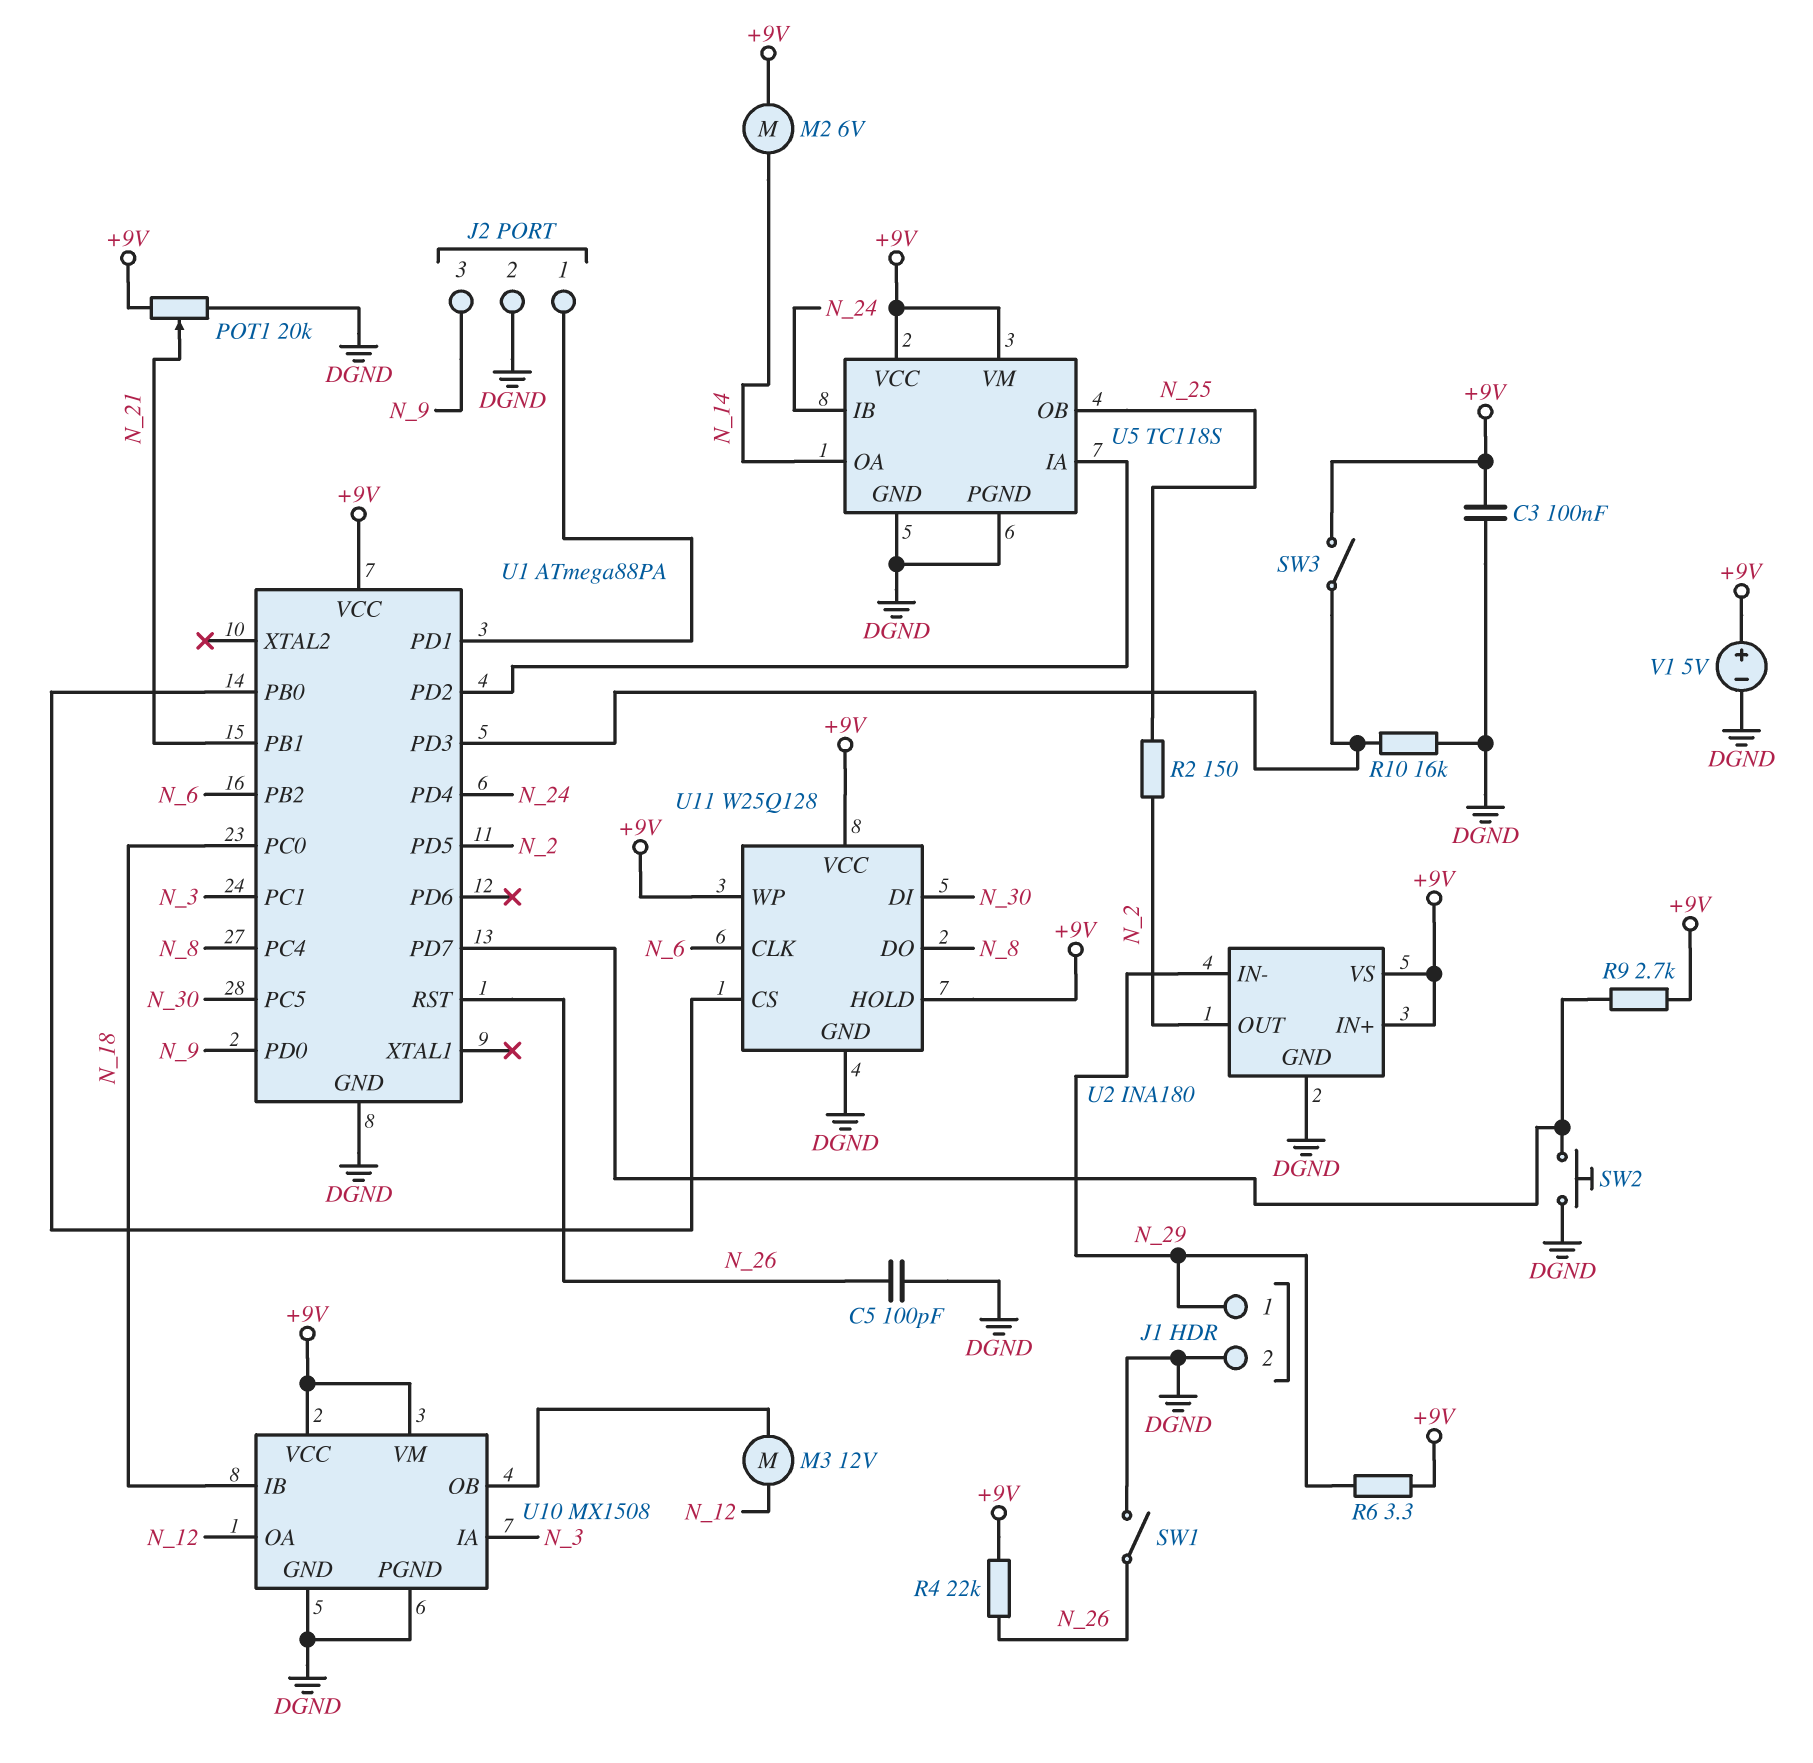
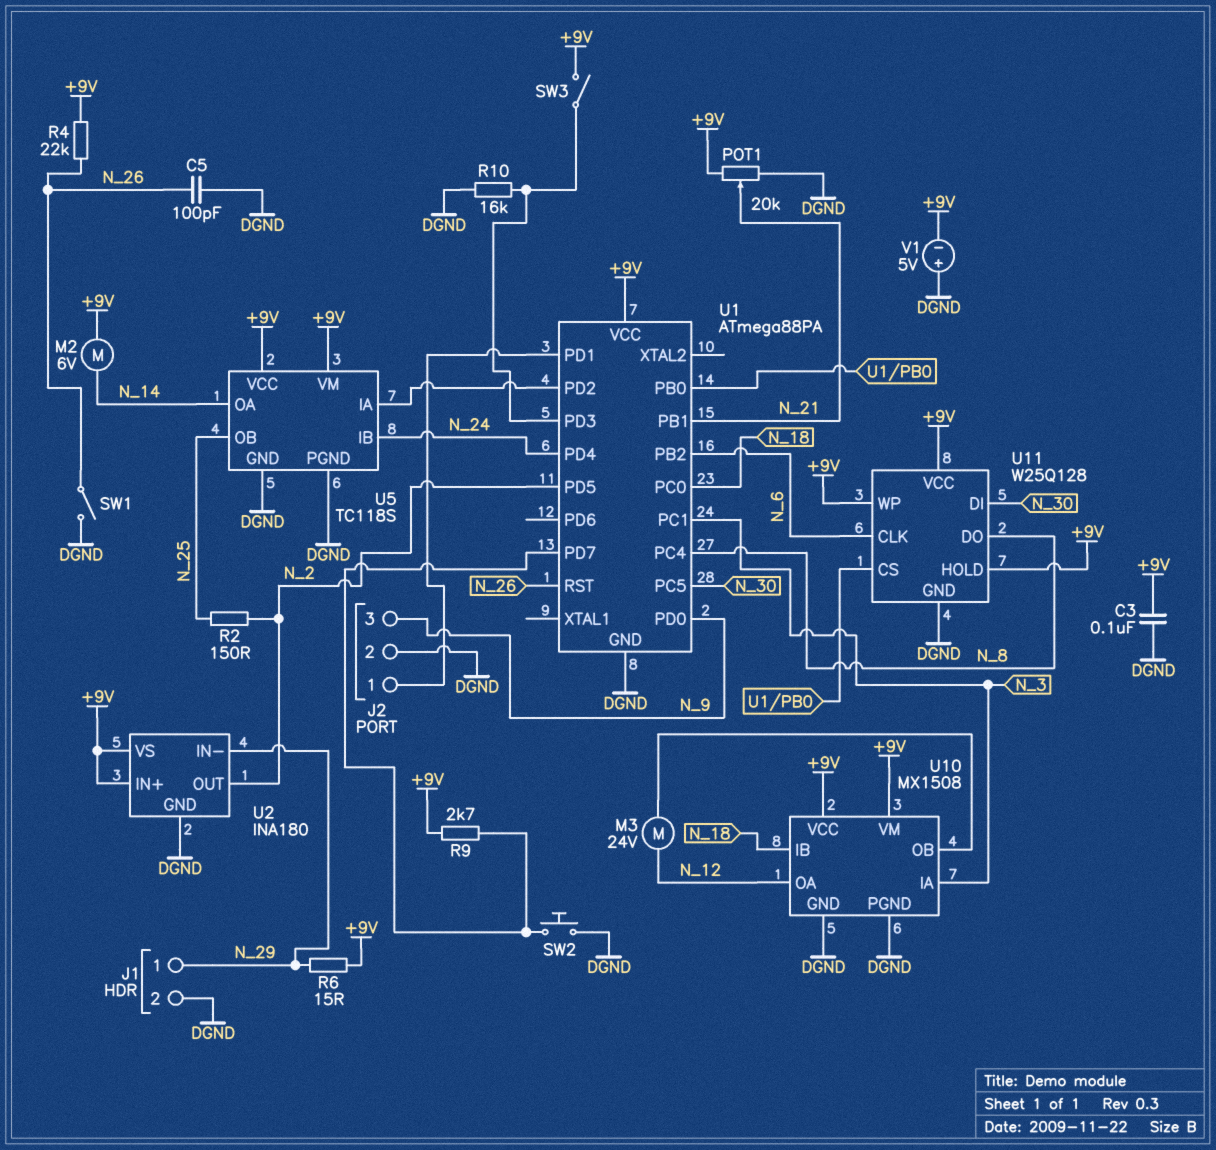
M3: motor 12V (N_12, U10/OB) -> motor 24V (N_12, U10/OB)
R6: 3.3 (+9V, N_29) -> 15 (+9V, N_29)
V1: 5V (plus +9V, minus DGND) -> 5V (plus DGND, minus +9V)

